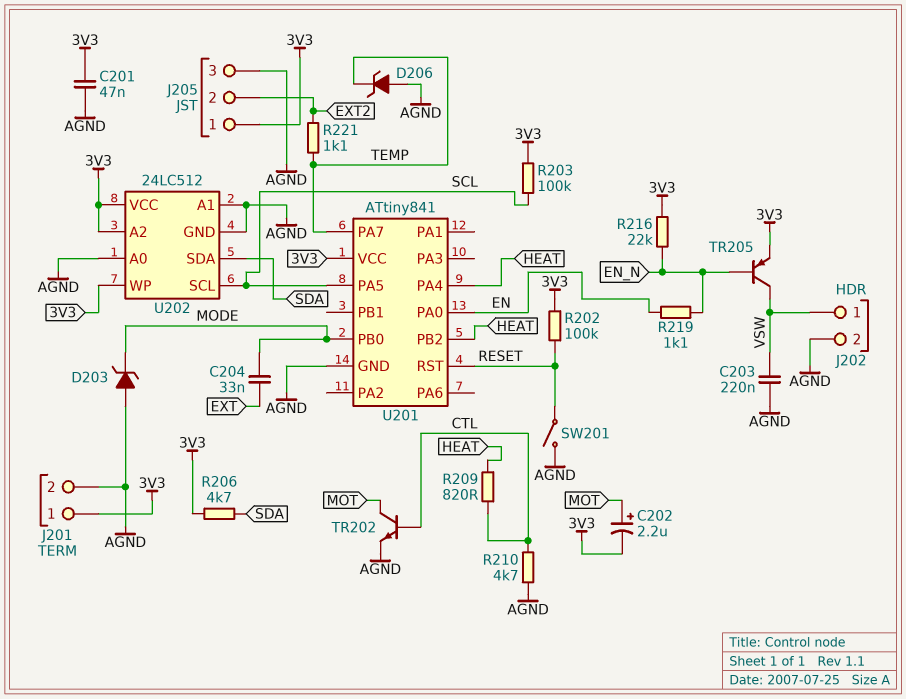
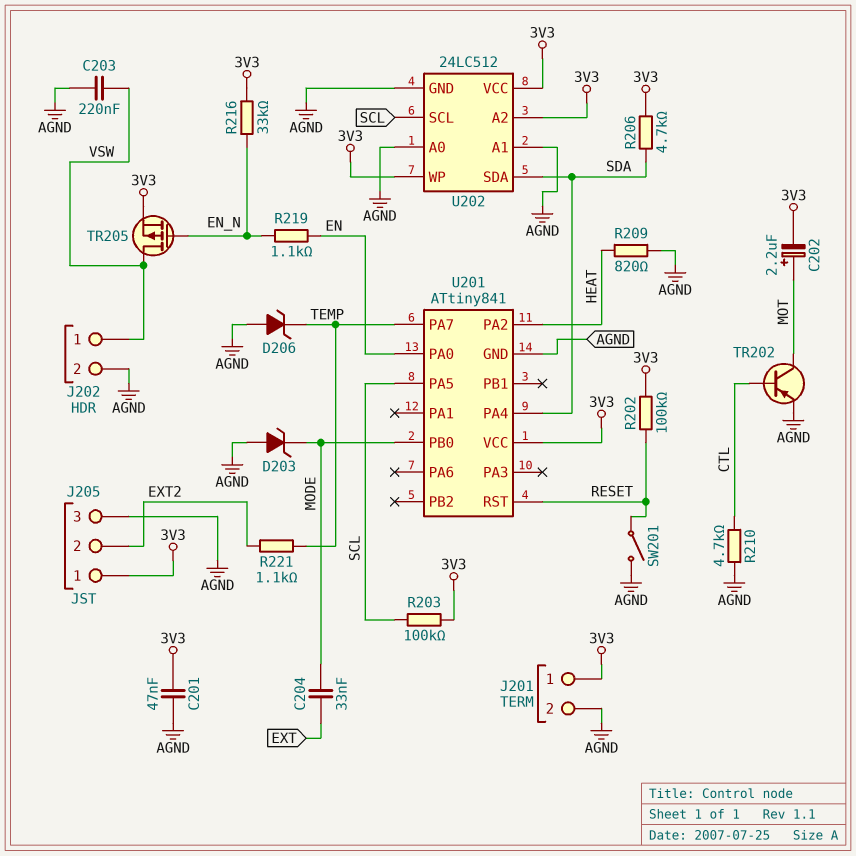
R209: 820 (CTL, HEAT) -> 820 (AGND, HEAT)
R216: 22k (3V3, EN_N) -> 33k (3V3, EN_N)
TR202: NPN (B CTL, C MOT, E AGND) -> PNP (B CTL, C MOT, E AGND)
TR205: PNP (B EN_N, C VSW, E 3V3) -> PMOS (G EN_N, D VSW, S 3V3)
U201 pin PA2: none -> HEAT
U201 pin PA4: HEAT -> SDA
U201 pin PB2: HEAT -> none

